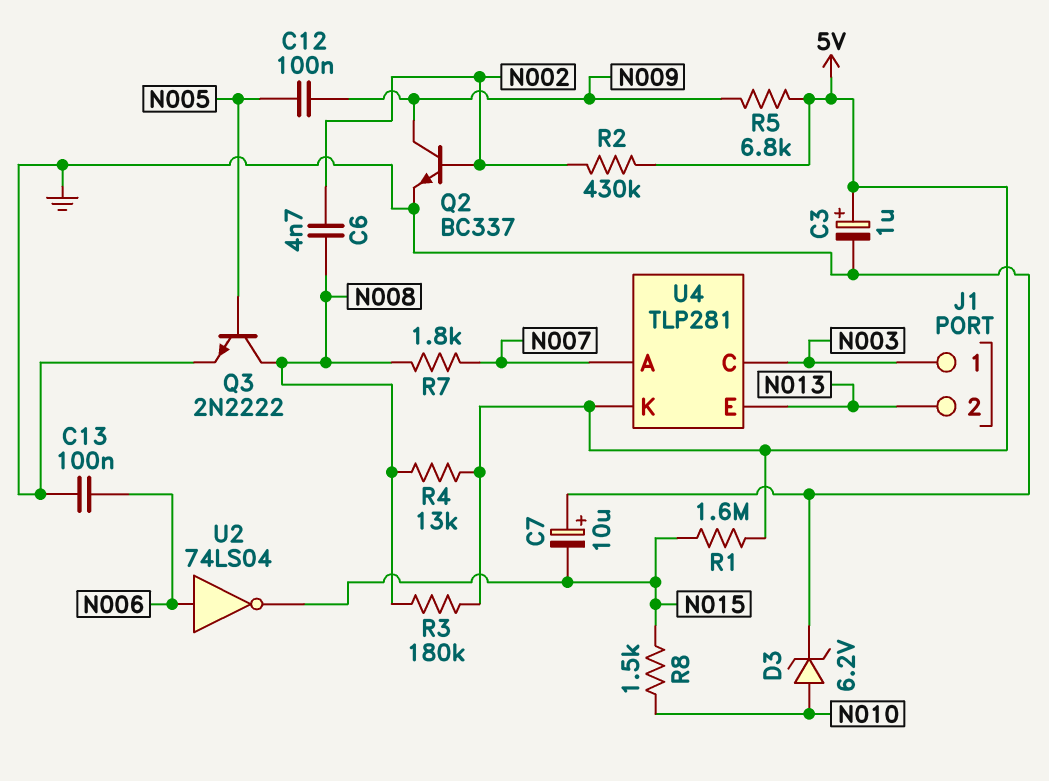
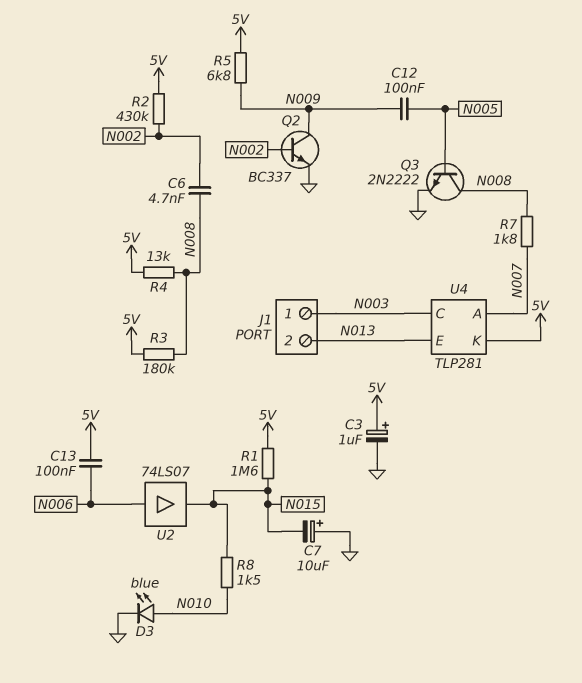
C13: 100nF (GND, N006) -> 100nF (5V, N006)
D3: zener 6.2V (A N010, K GND) -> LED blue (A N010, K GND)
U2: NOT 74LS04 (in N006, out N015) -> buffer 74LS07 (in N006, out N015)

